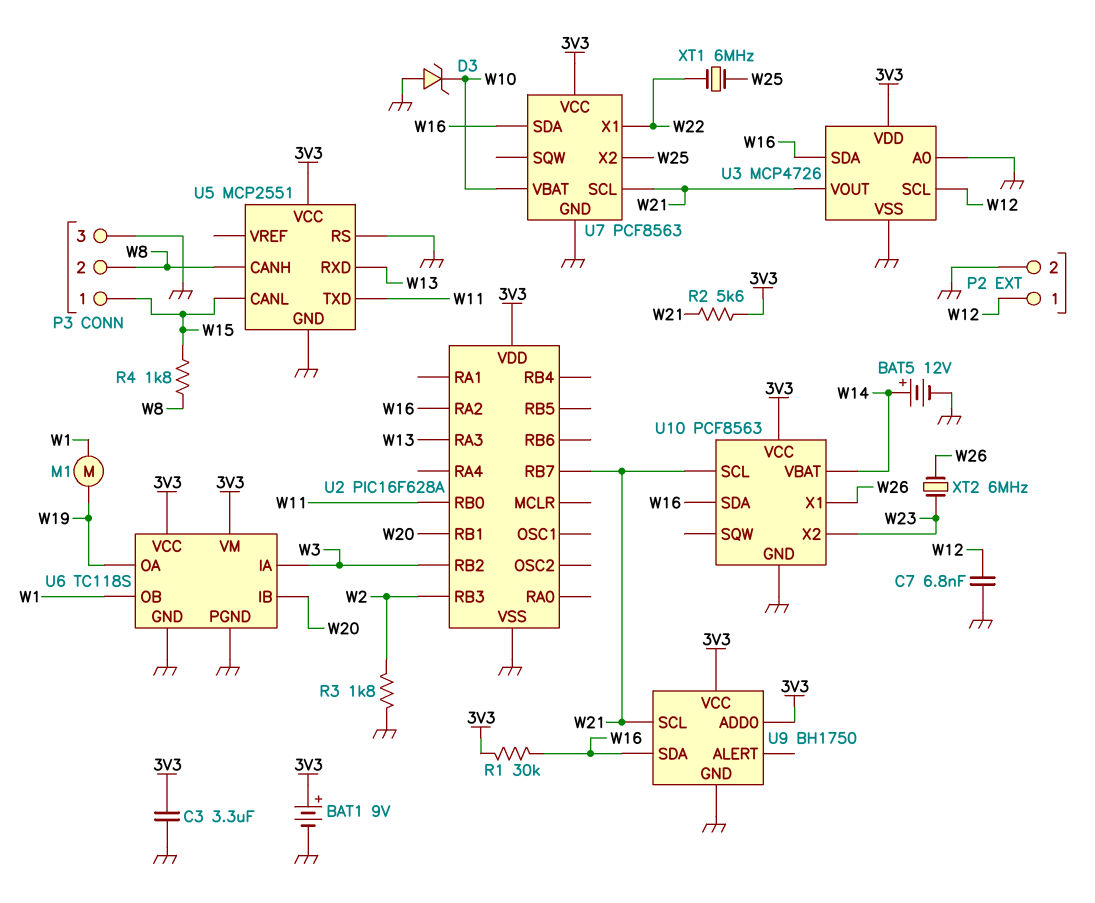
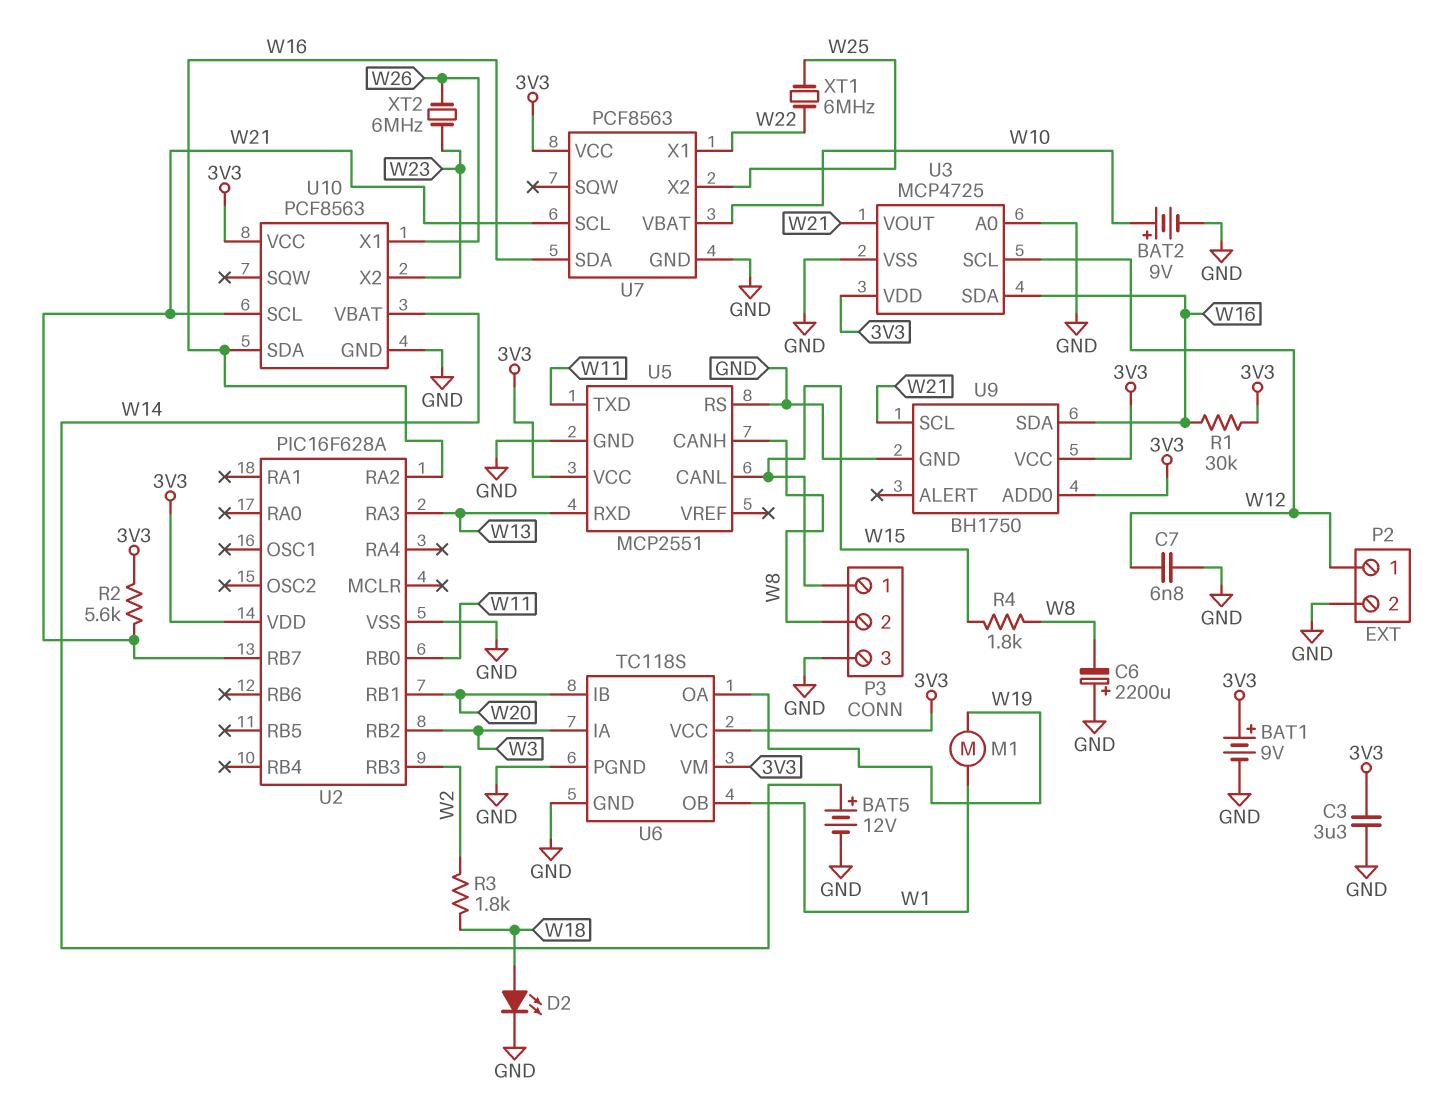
BAT2: none -> 9V (plus W10, minus GND)
C6: none -> 2200uF (plus GND, minus W8)
D2: none -> LED (A W18, K GND)
D3: zener (A GND, K W10) -> none
R3: 1.8k (GND, W2) -> 1.8k (W2, W18)
U3: MCP4726 -> MCP4725

